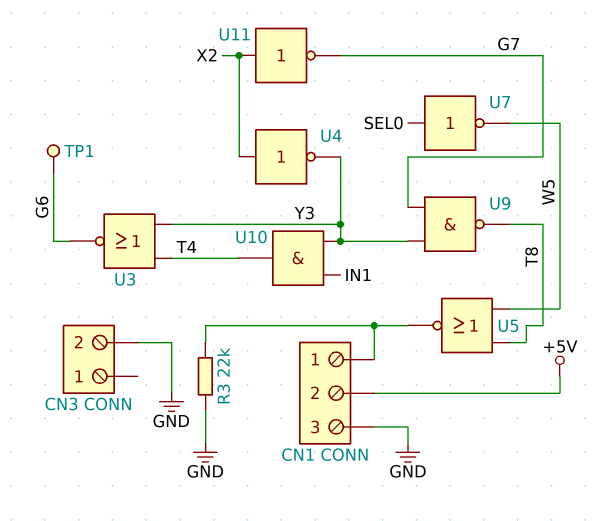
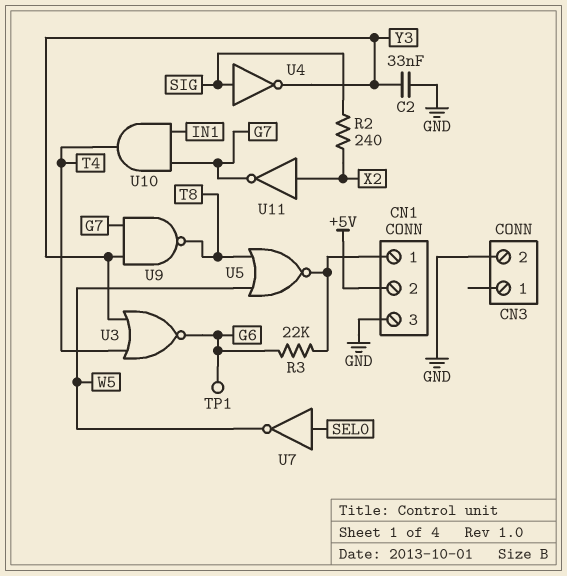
C2: none -> 33nF (GND, Y3)
R2: none -> 240 (SIG, X2)
R3: 22k (CN1/1, GND) -> 22k (CN1/1, G6)
U4: NOT (in X2, out Y3) -> NOT (in SIG, out Y3)
U10: AND (in IN1, in Y3, out T4) -> AND (in G7, in IN1, out T4)

